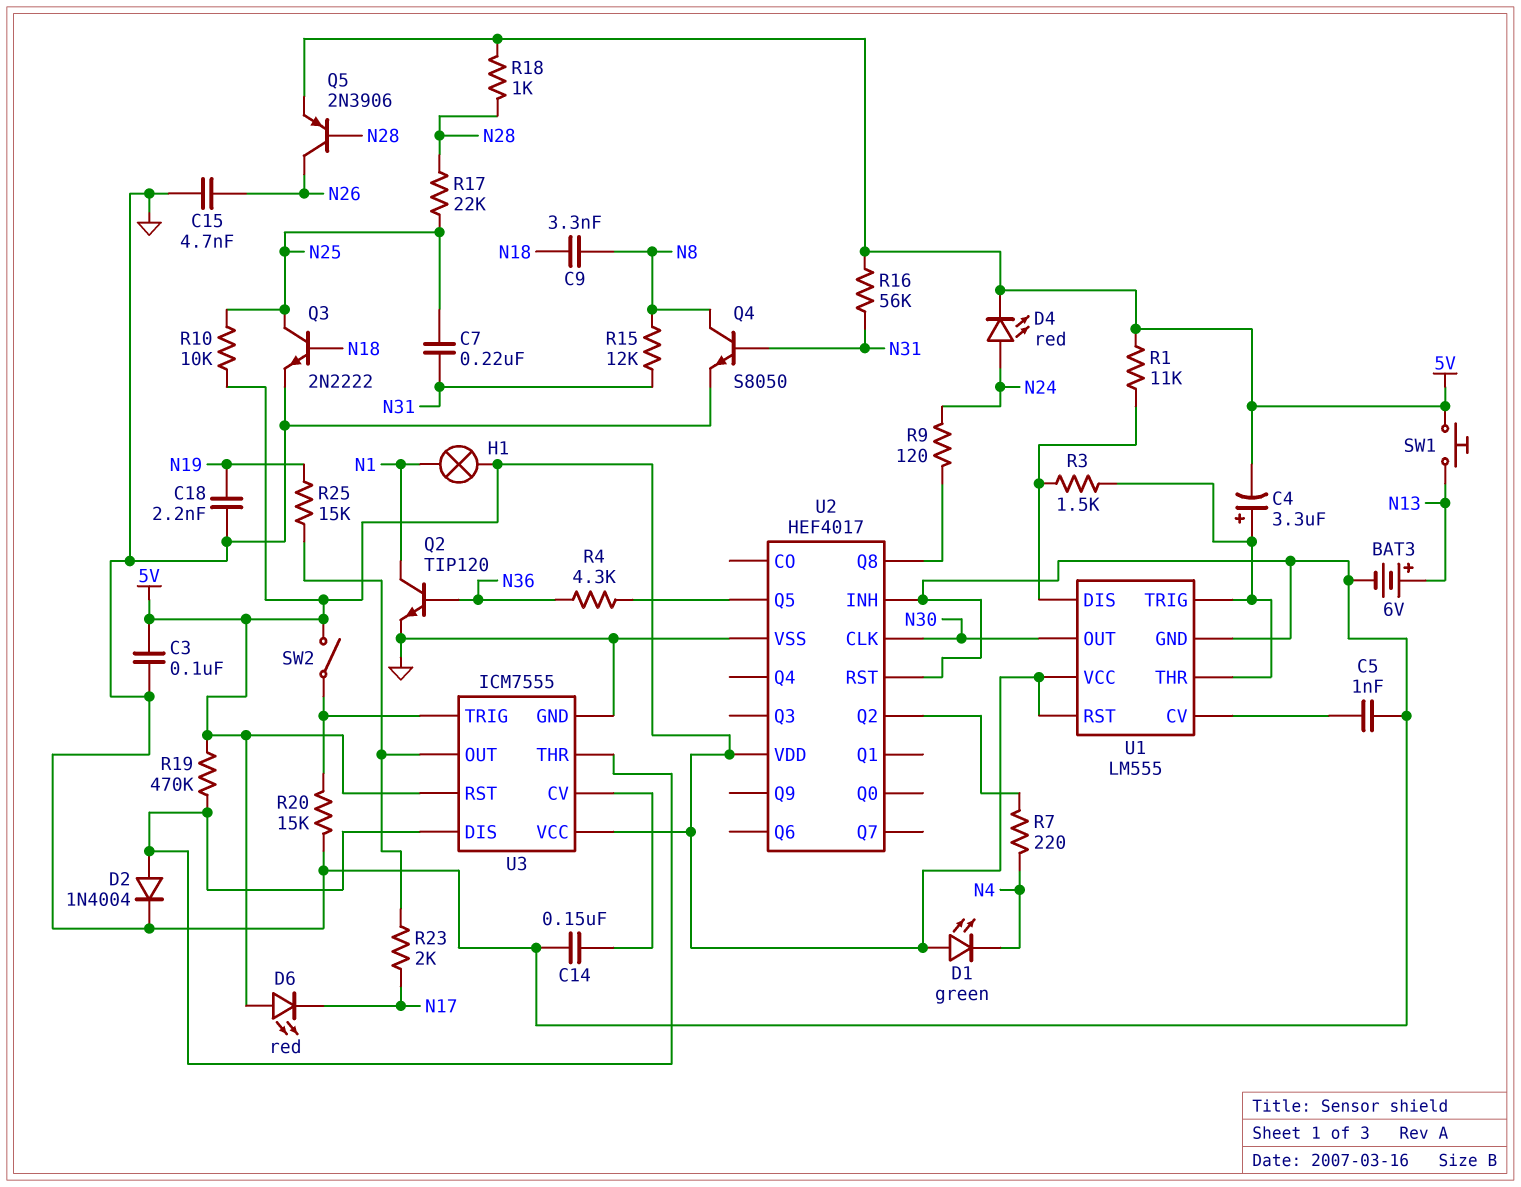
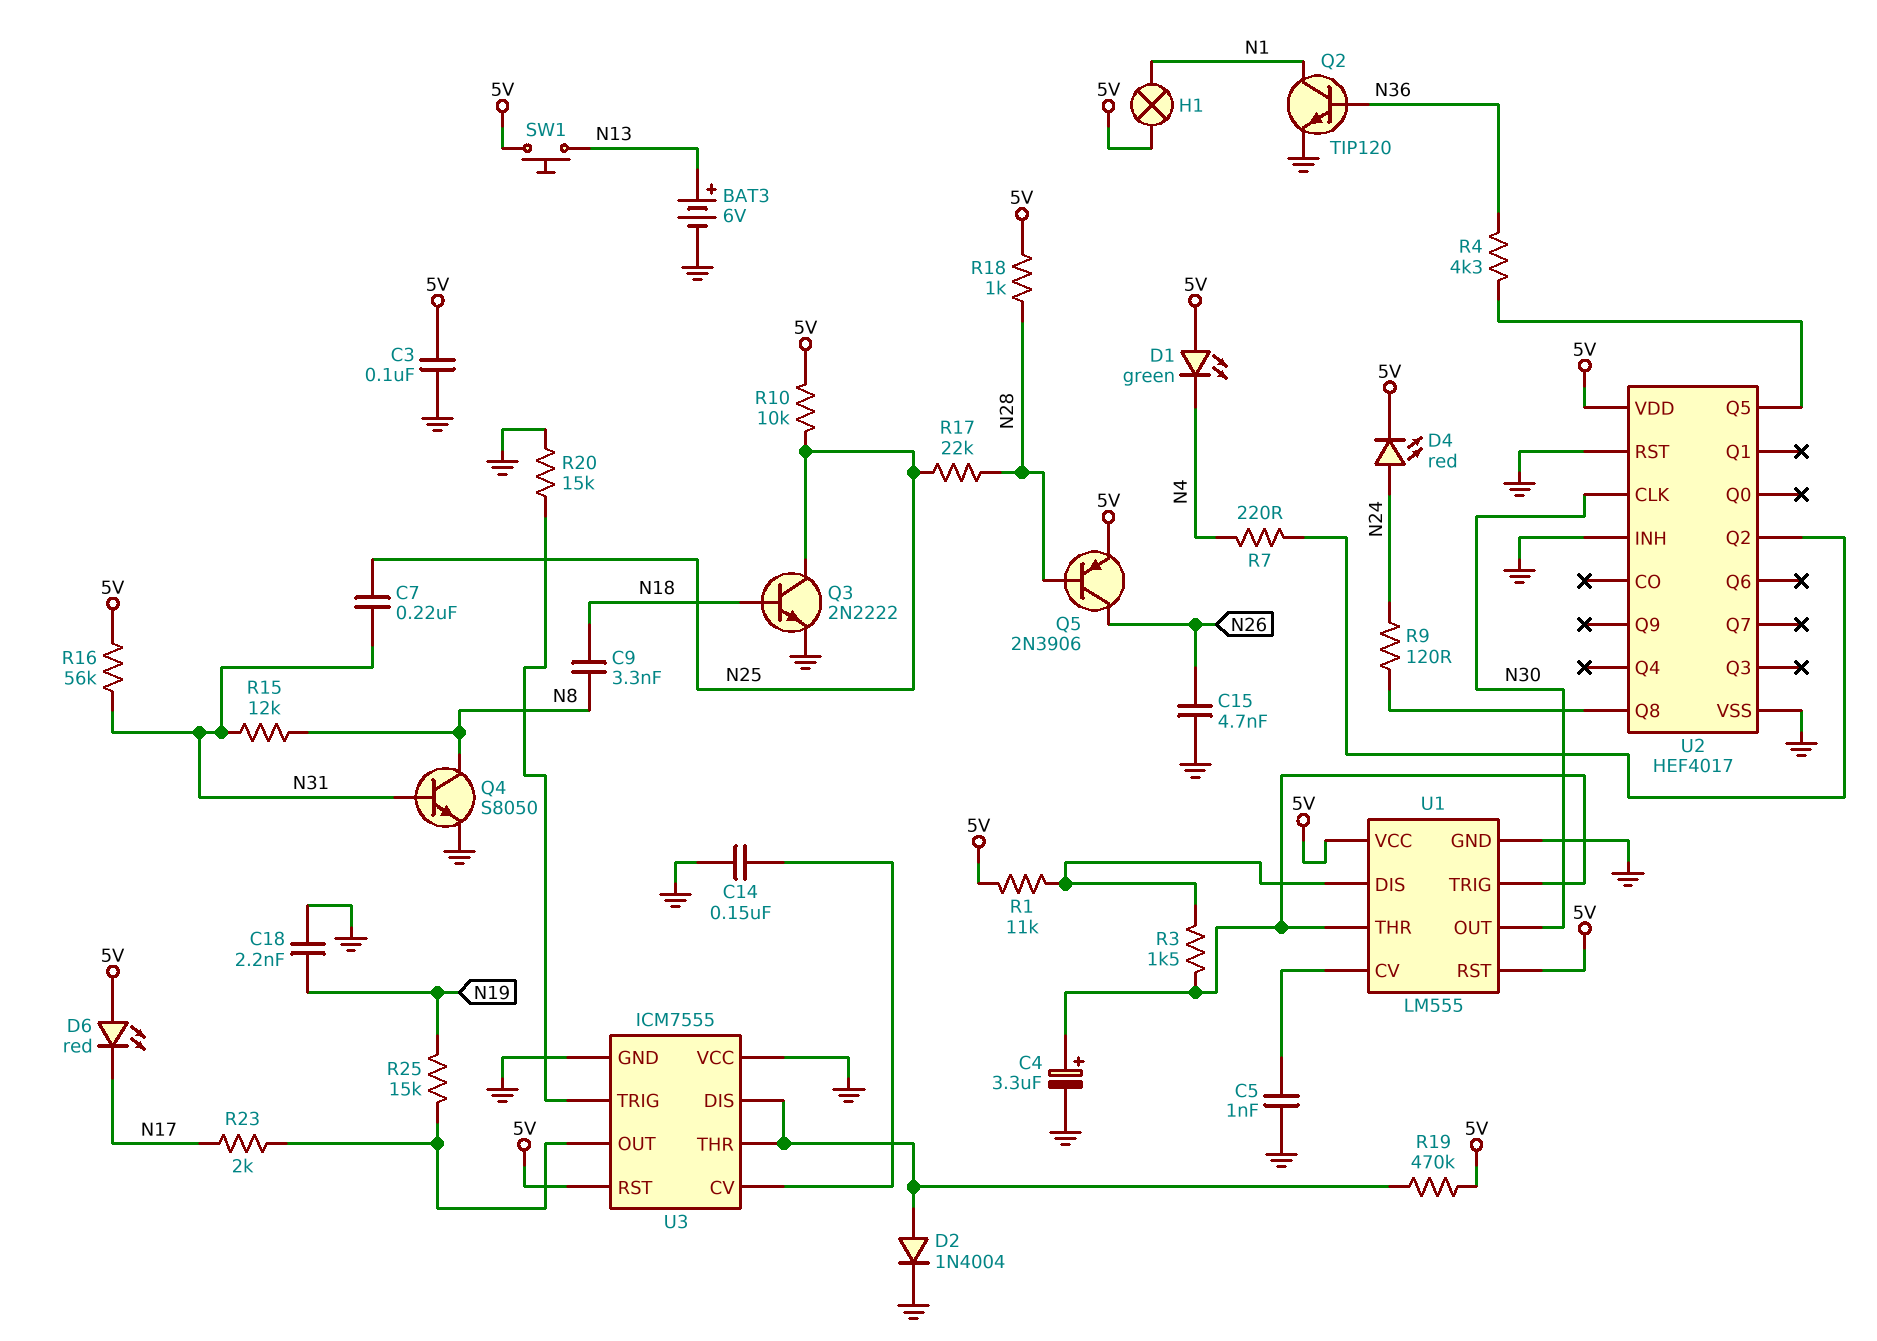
C4: 3.3uF (plus U1/THR, minus 5V) -> 3.3uF (plus U1/THR, minus GND)
SW2: switch (5V, U3/TRIG) -> none
U3 pin VCC: 5V -> GND

